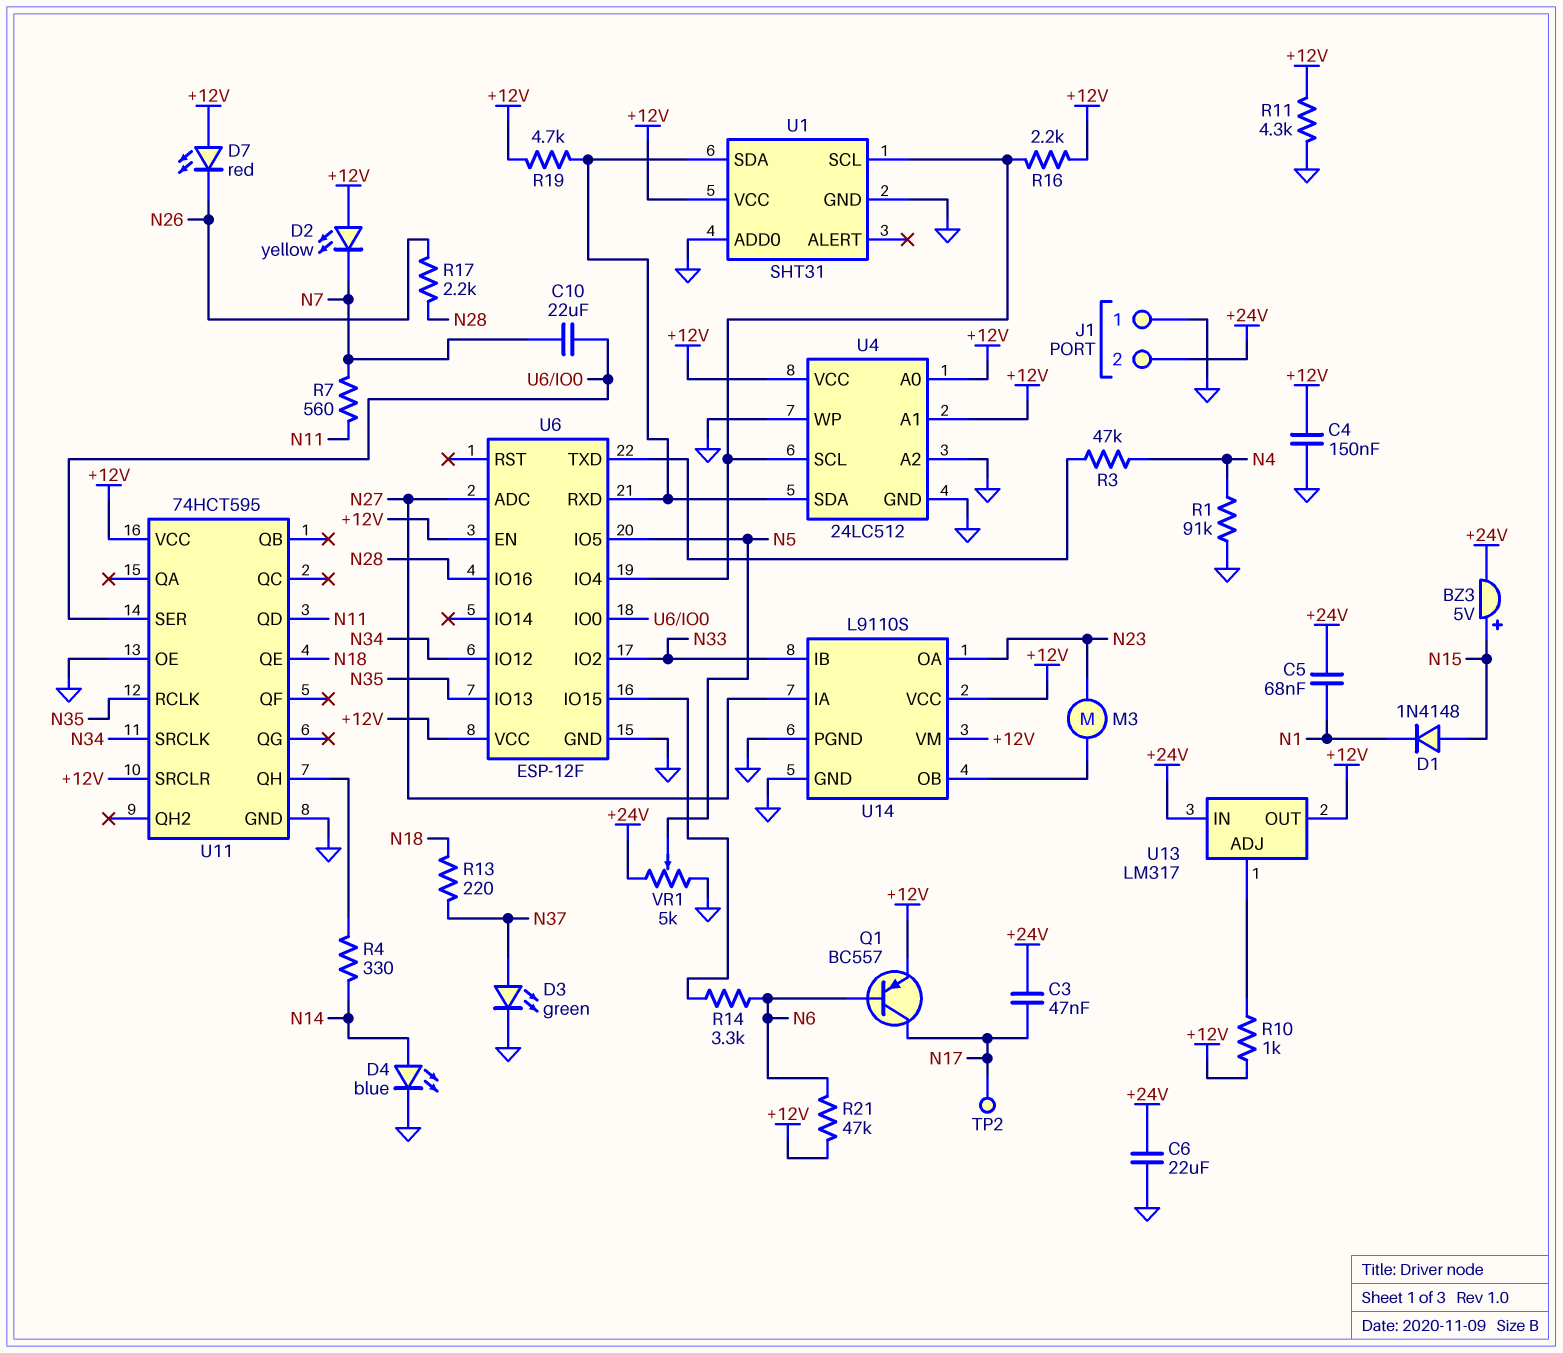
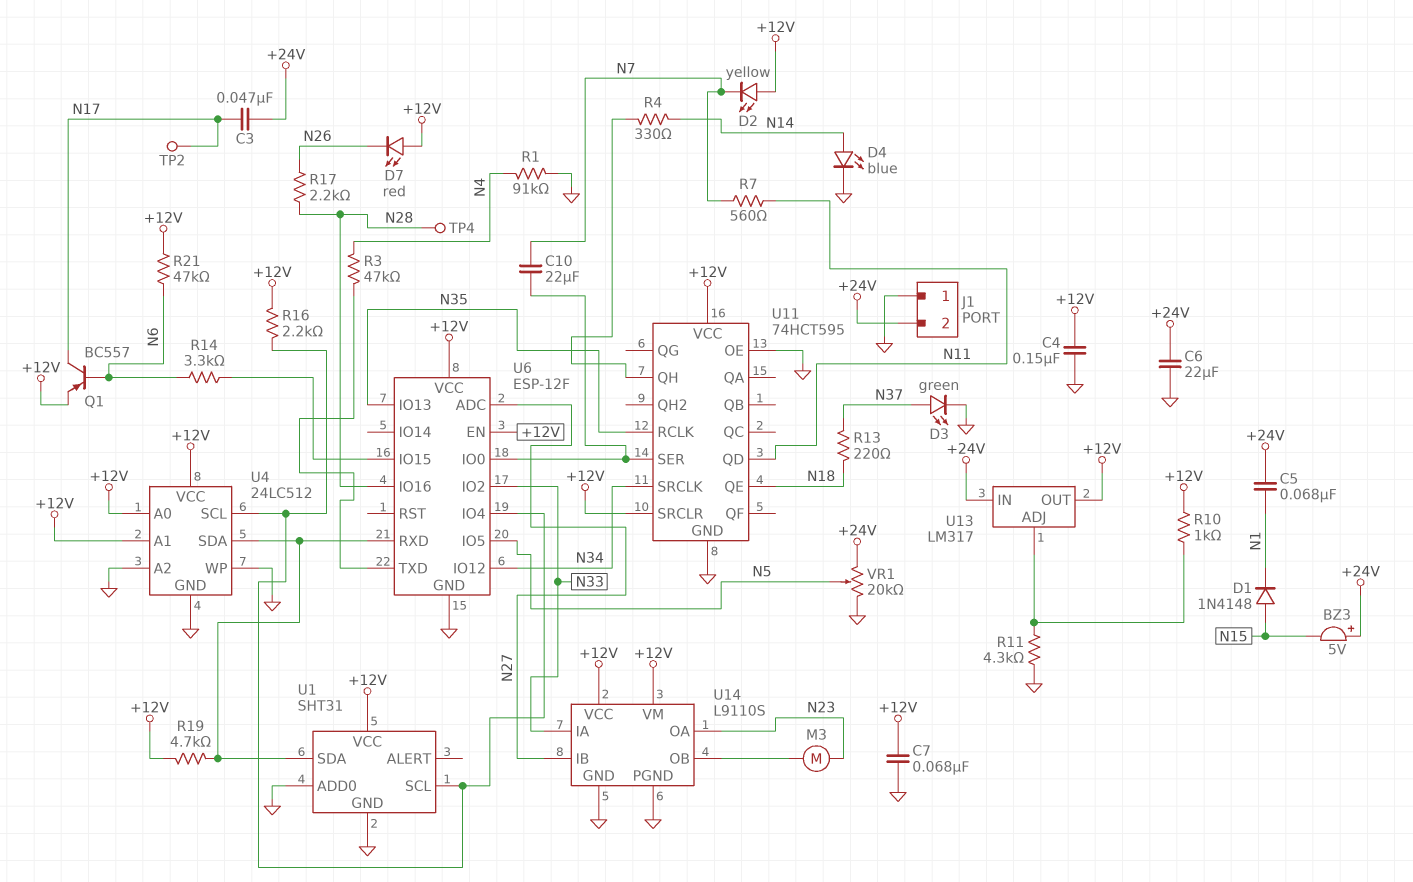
BZ3: buzzer 5V (plus N15, minus +24V) -> buzzer 5V (plus +24V, minus N15)
C7: none -> 68nF (+12V, GND)
R11: 4.3k (+12V, GND) -> 4.3k (GND, U13/ADJ)
TP4: none -> test point (N28)
U14 pin IA: N27 -> N33
U14 pin IB: N33 -> N27
VR1: 5k (+24V, GND, wiper N5) -> 20k (+24V, GND, wiper N5)

